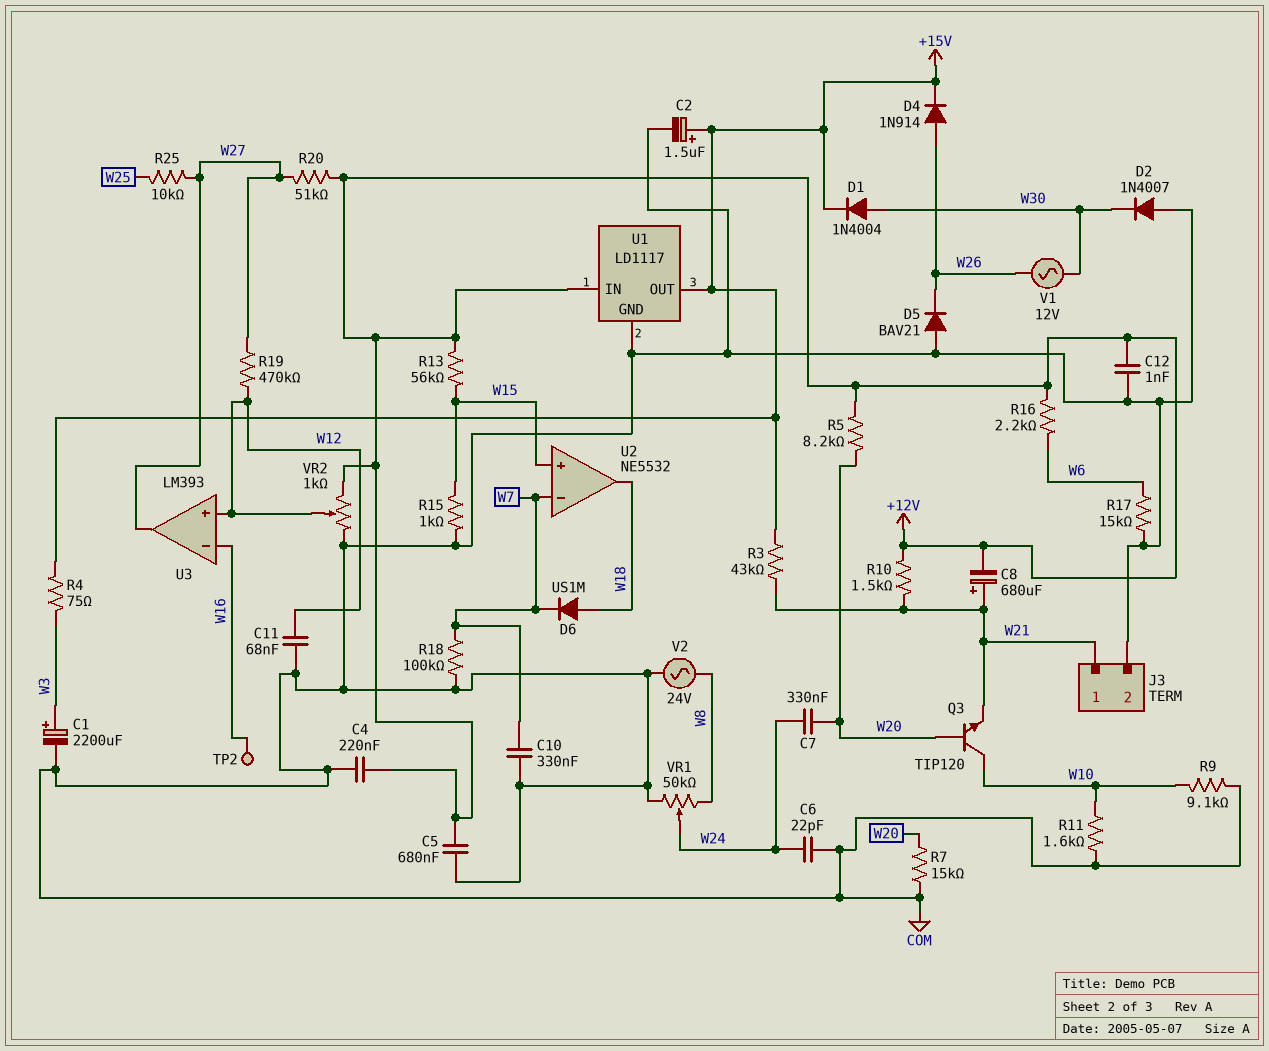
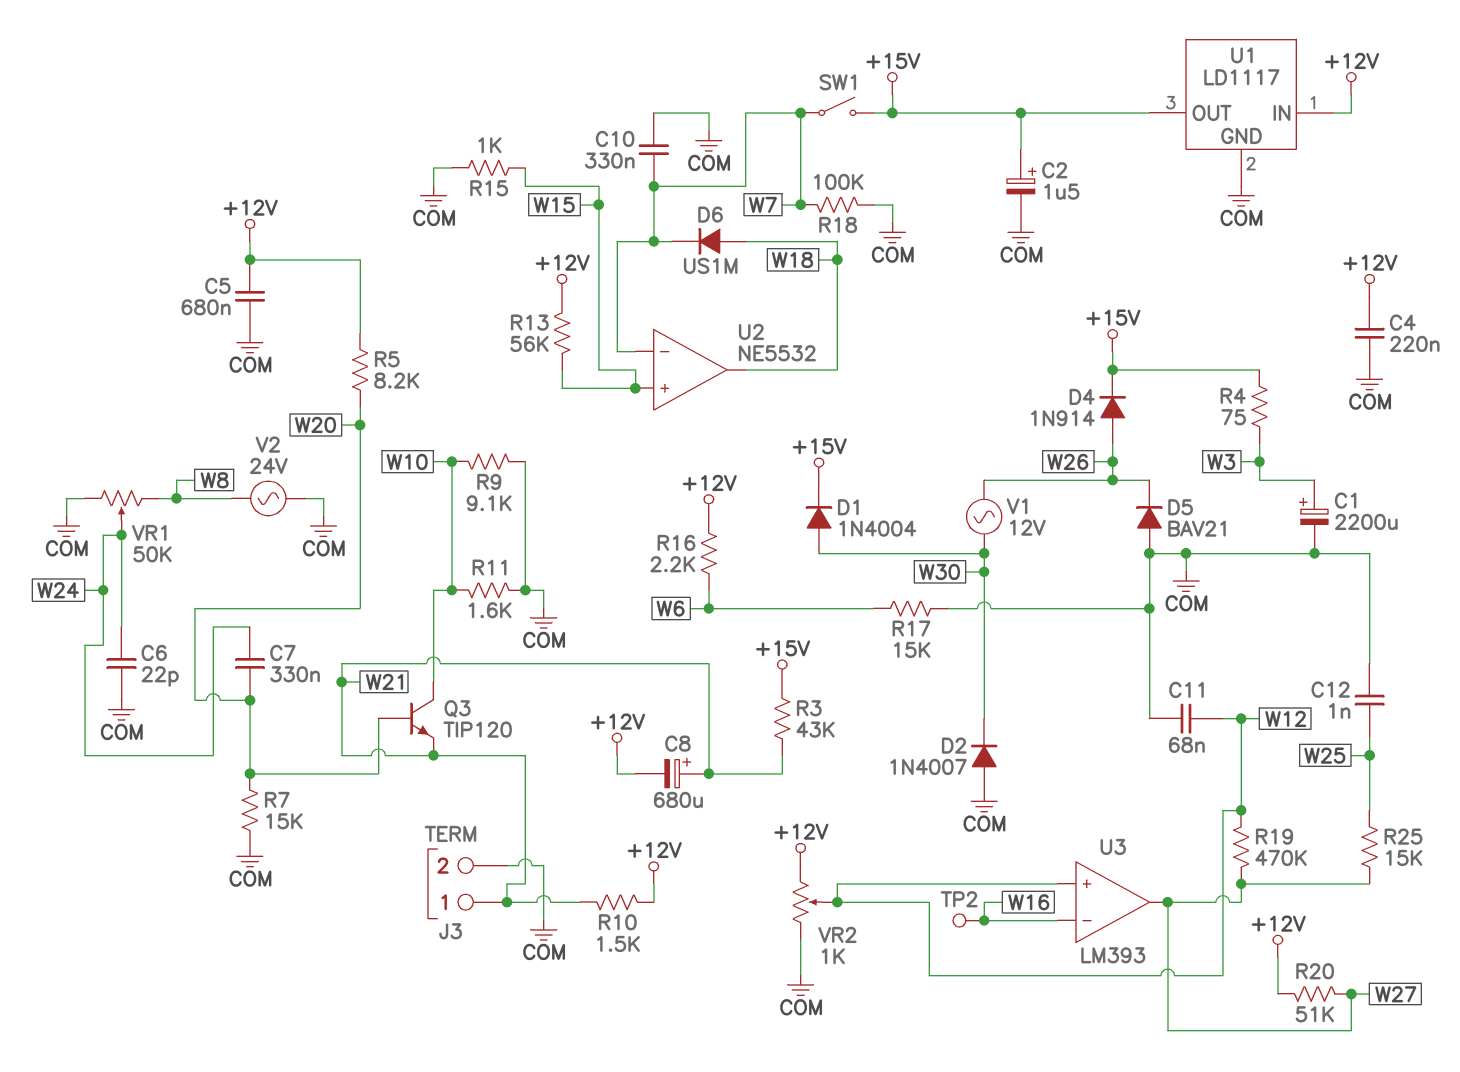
C12: 1nF (+12V, COM) -> 1nF (COM, W25)
R25: 10k (W25, W27) -> 15k (W25, W27)
SW1: none -> switch (+15V, W7)

